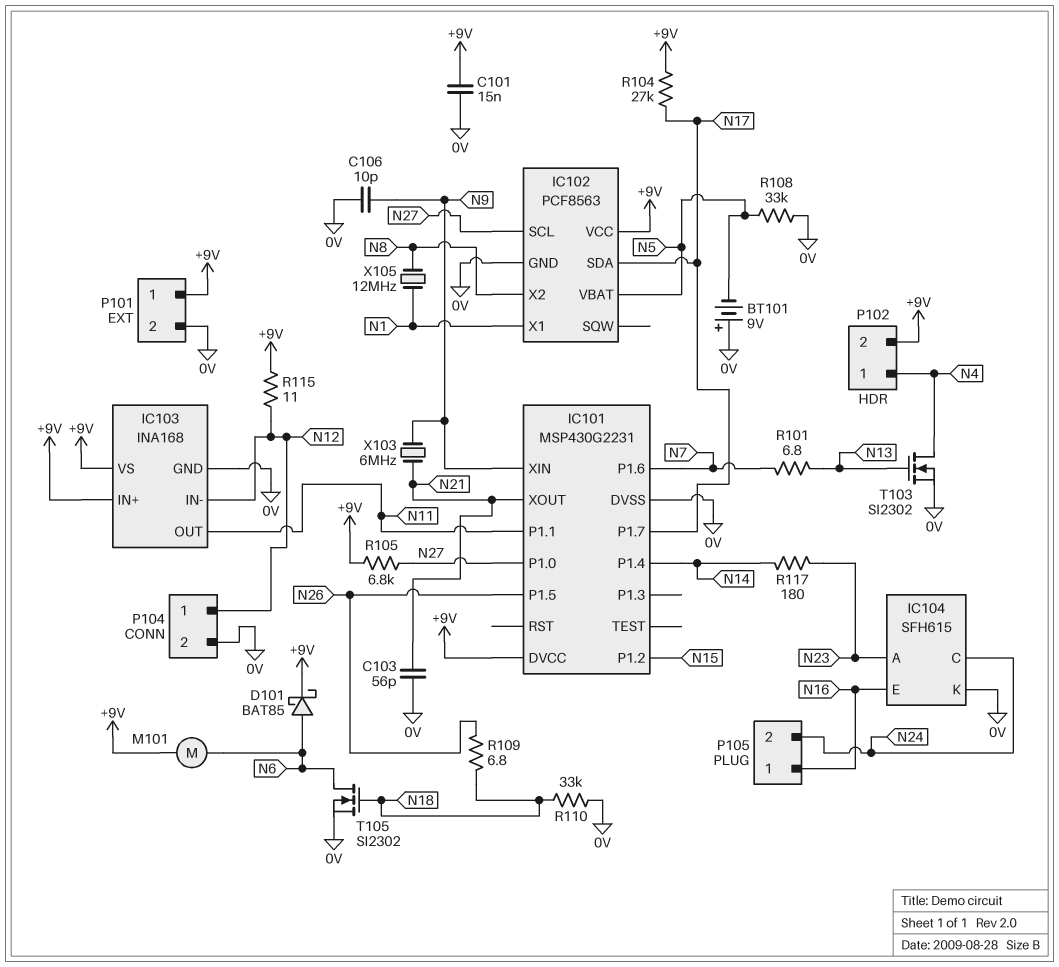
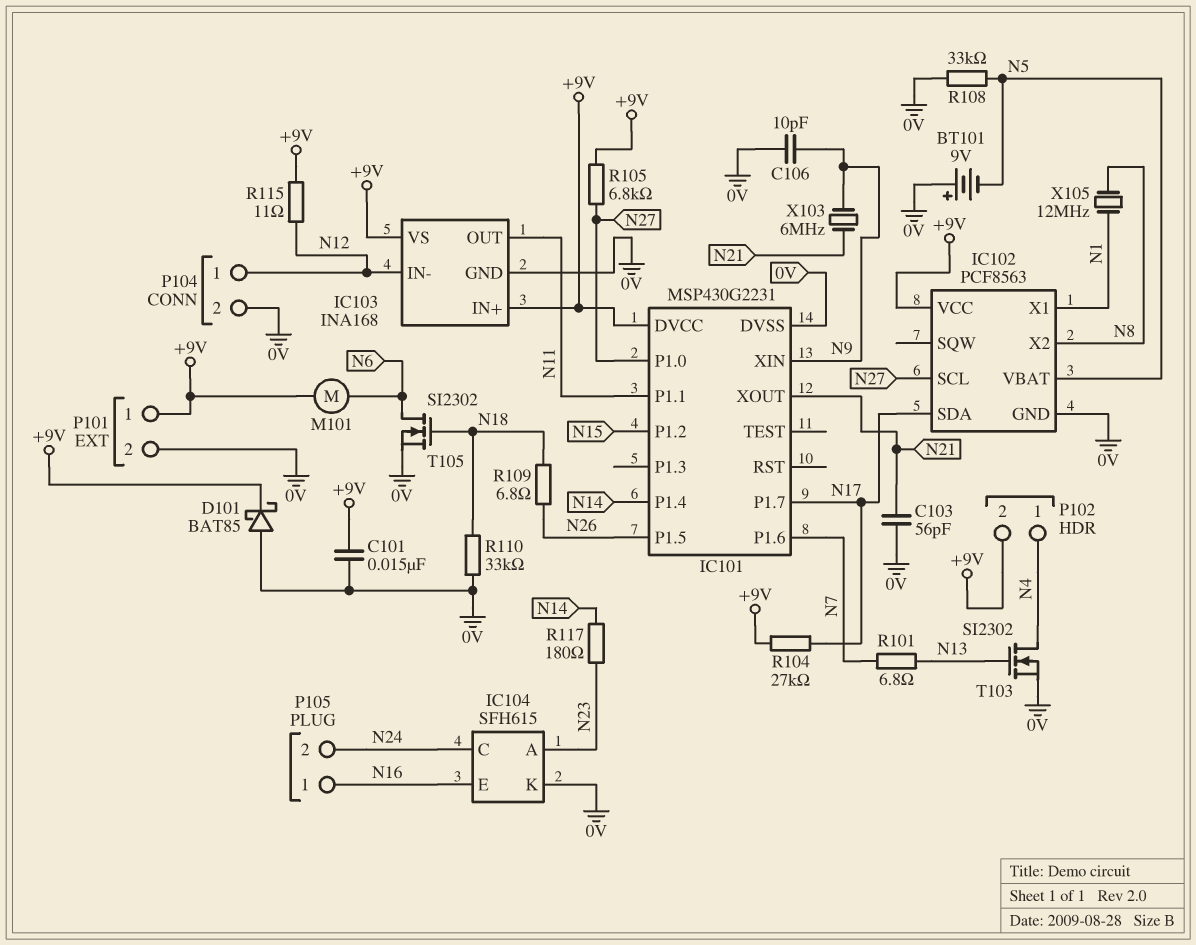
D101: schottky BAT85 (A N6, K +9V) -> schottky BAT85 (A 0V, K +9V)

